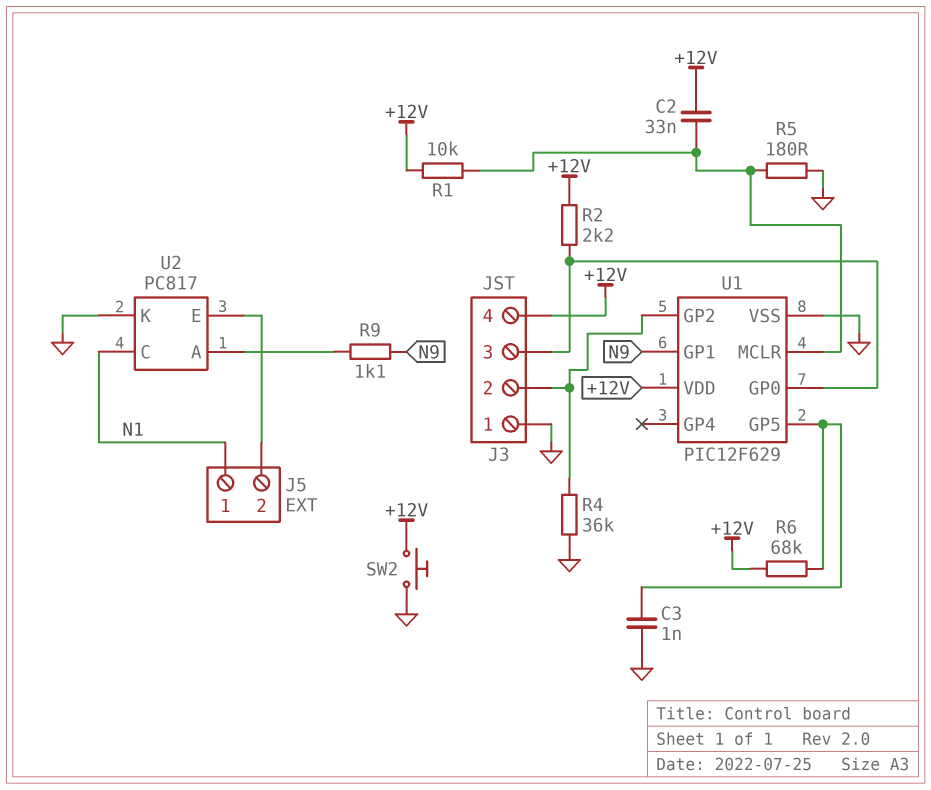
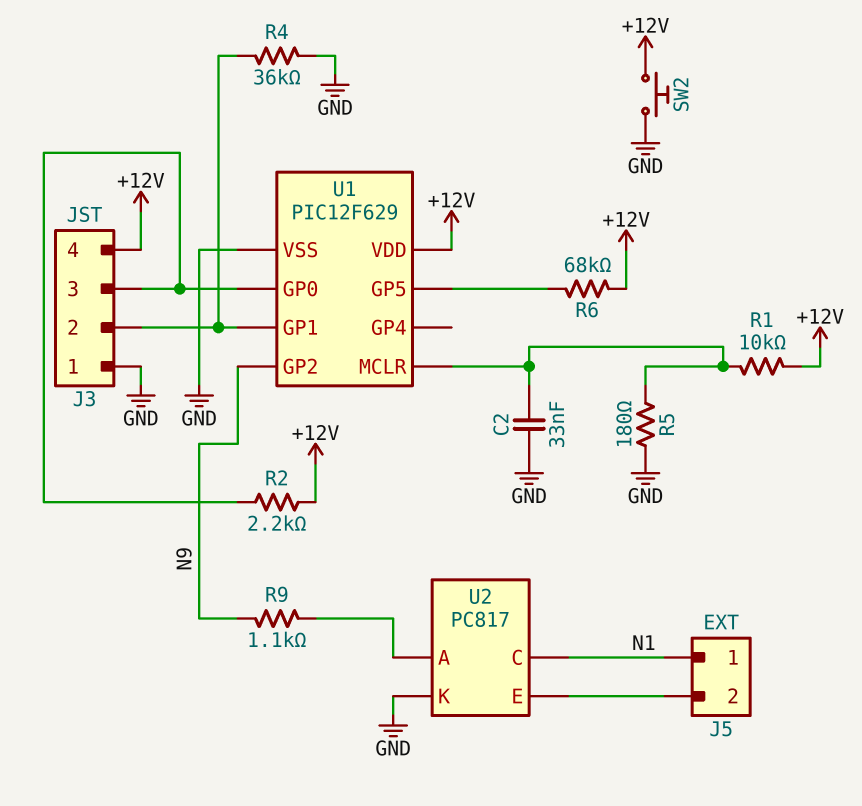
C2: 33nF (+12V, U1/MCLR) -> 33nF (GND, U1/MCLR)
C3: 1nF (GND, U1/GP5) -> none
U1 pin GP1: N9 -> J3/2
U1 pin GP2: J3/2 -> N9

